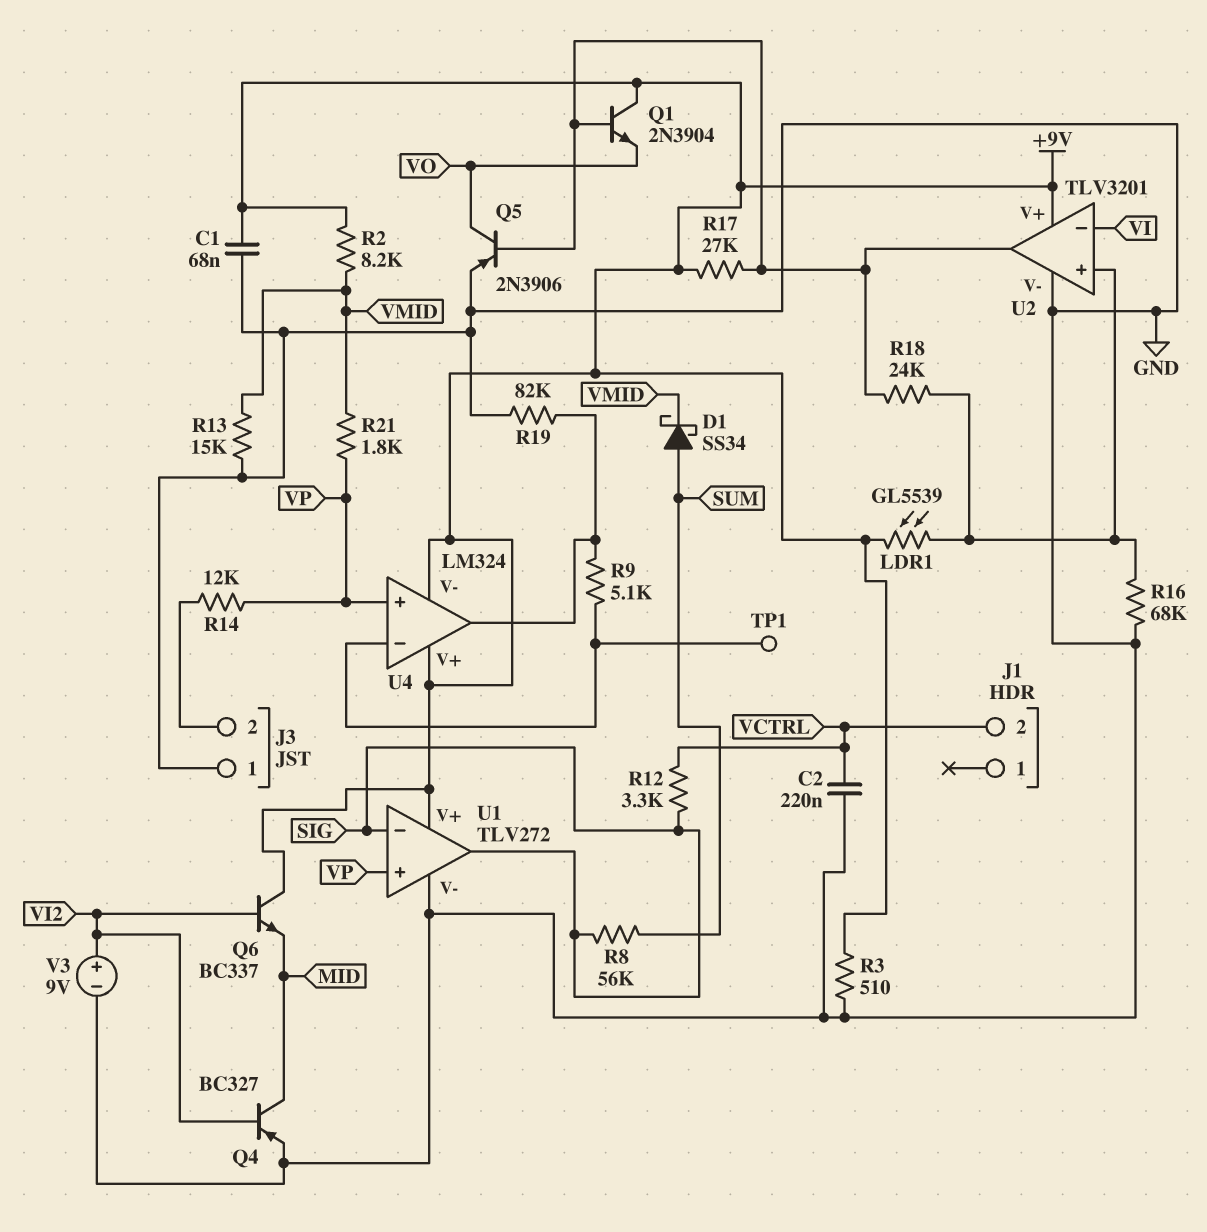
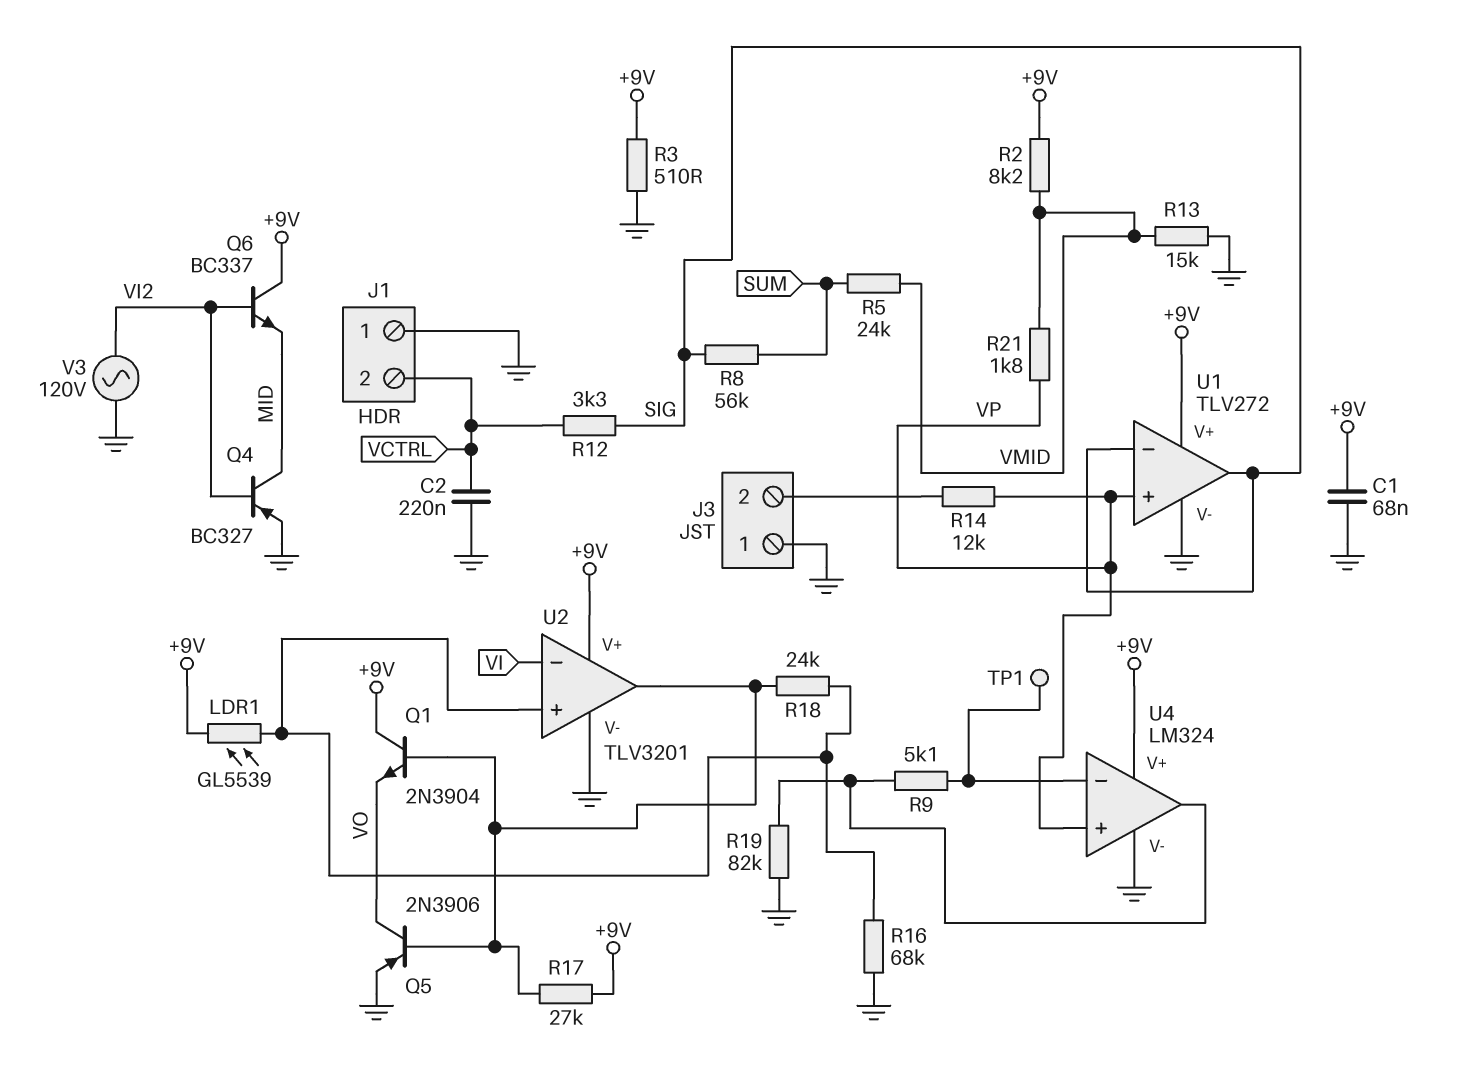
D1: schottky SS34 (A SUM, K VMID) -> none
J1 pin 1: none -> GND
R5: none -> 24k (SUM, VMID)
U4 pin V-: +9V -> GND
V3: 9V (plus VI2, minus GND) -> AC 120V (GND, VI2)

